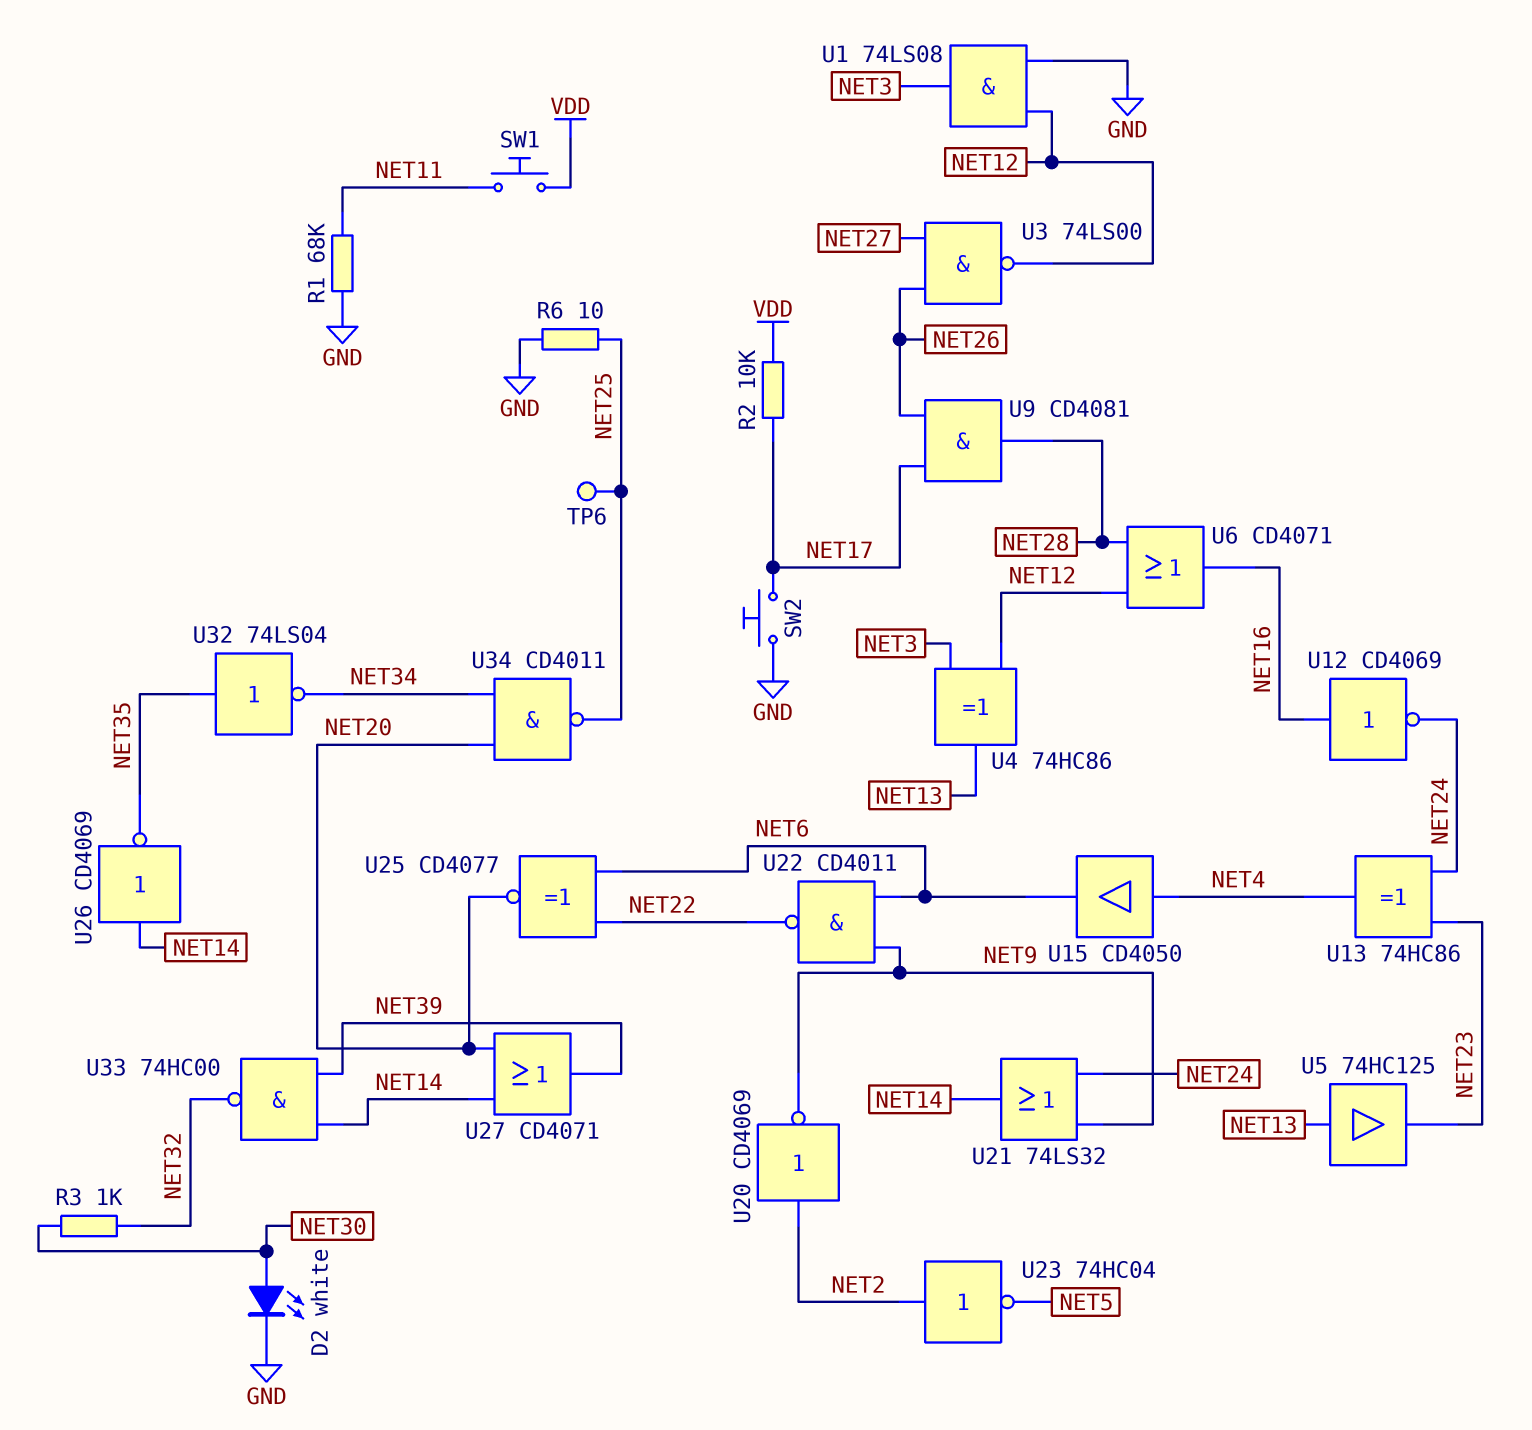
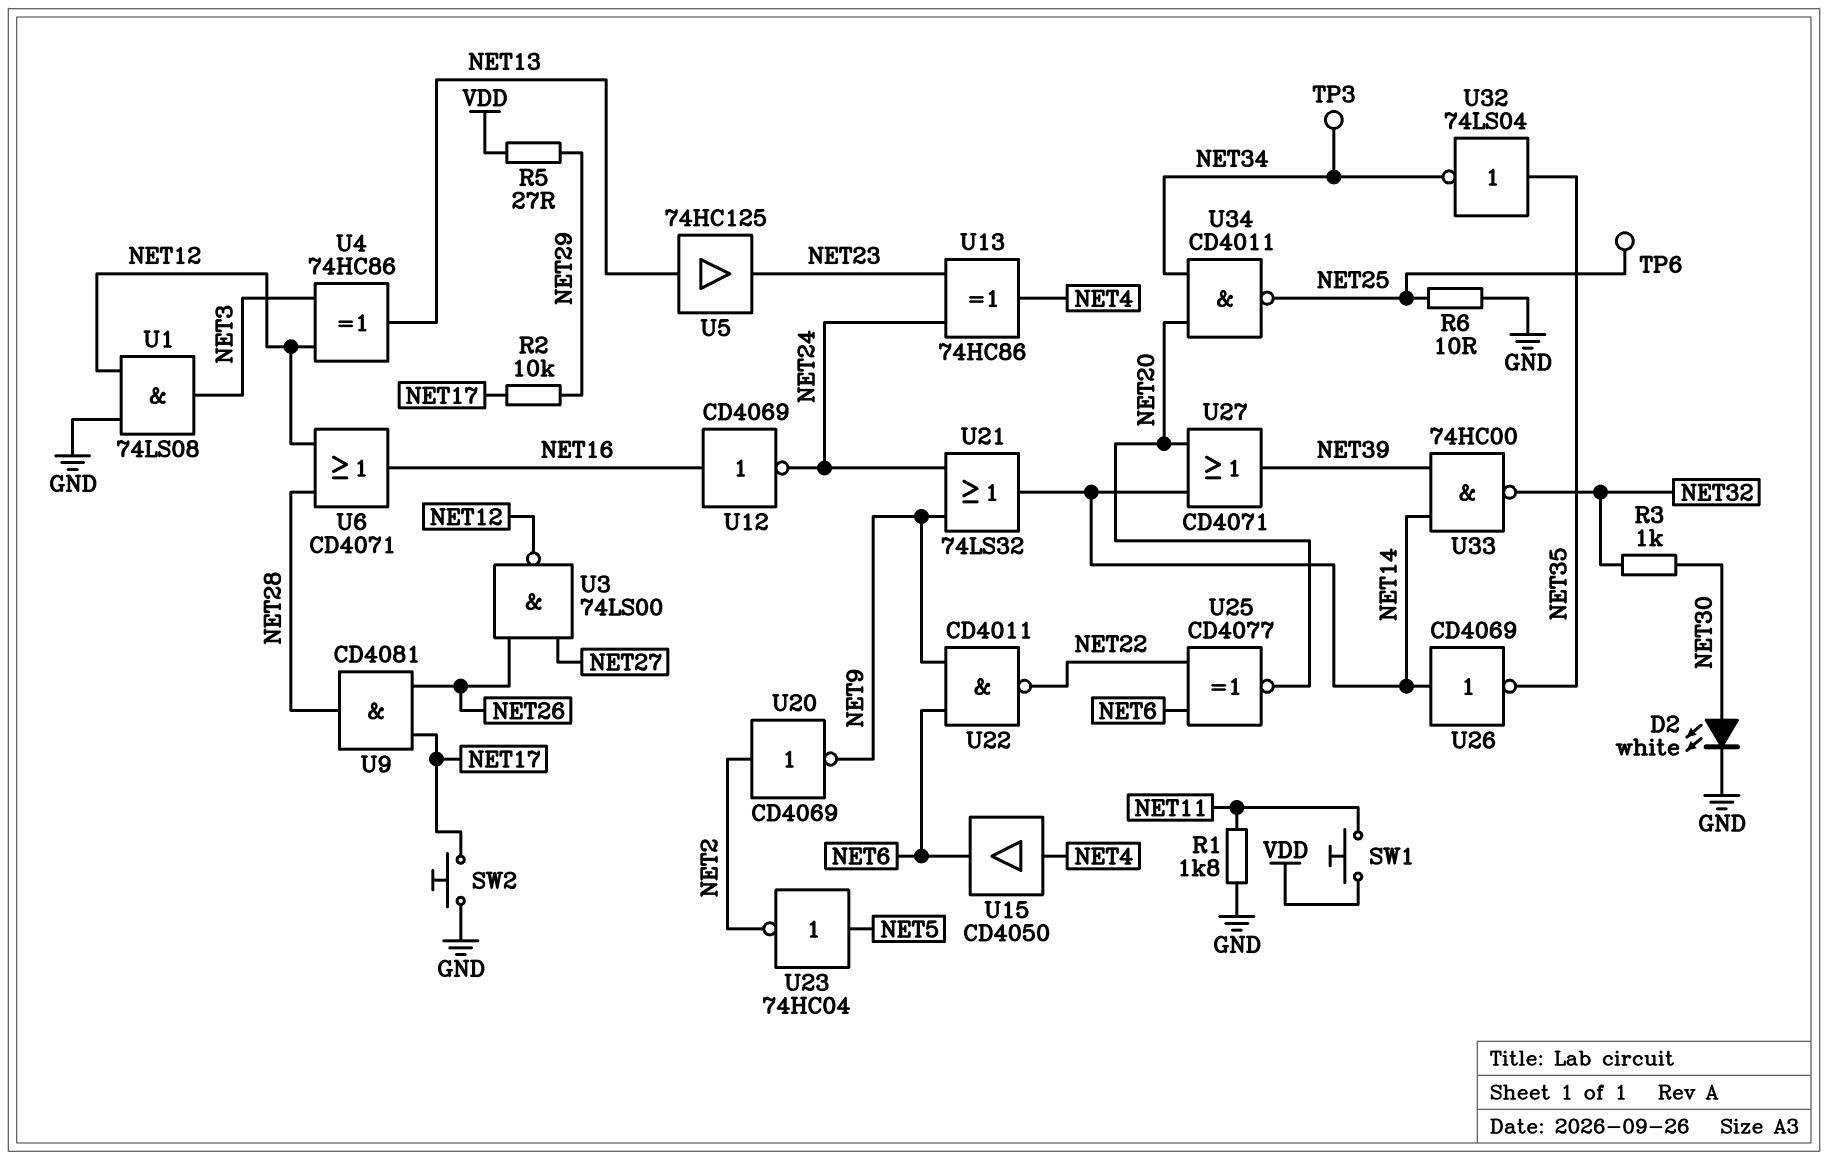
R1: 68k (GND, NET11) -> 1.8k (GND, NET11)
R2: 10k (NET17, VDD) -> 10k (NET17, NET29)
R5: none -> 27 (NET29, VDD)
TP3: none -> test point (NET34)
U23: NOT 74HC04 (in NET2, out NET5) -> NOT 74HC04 (in NET5, out NET2)

